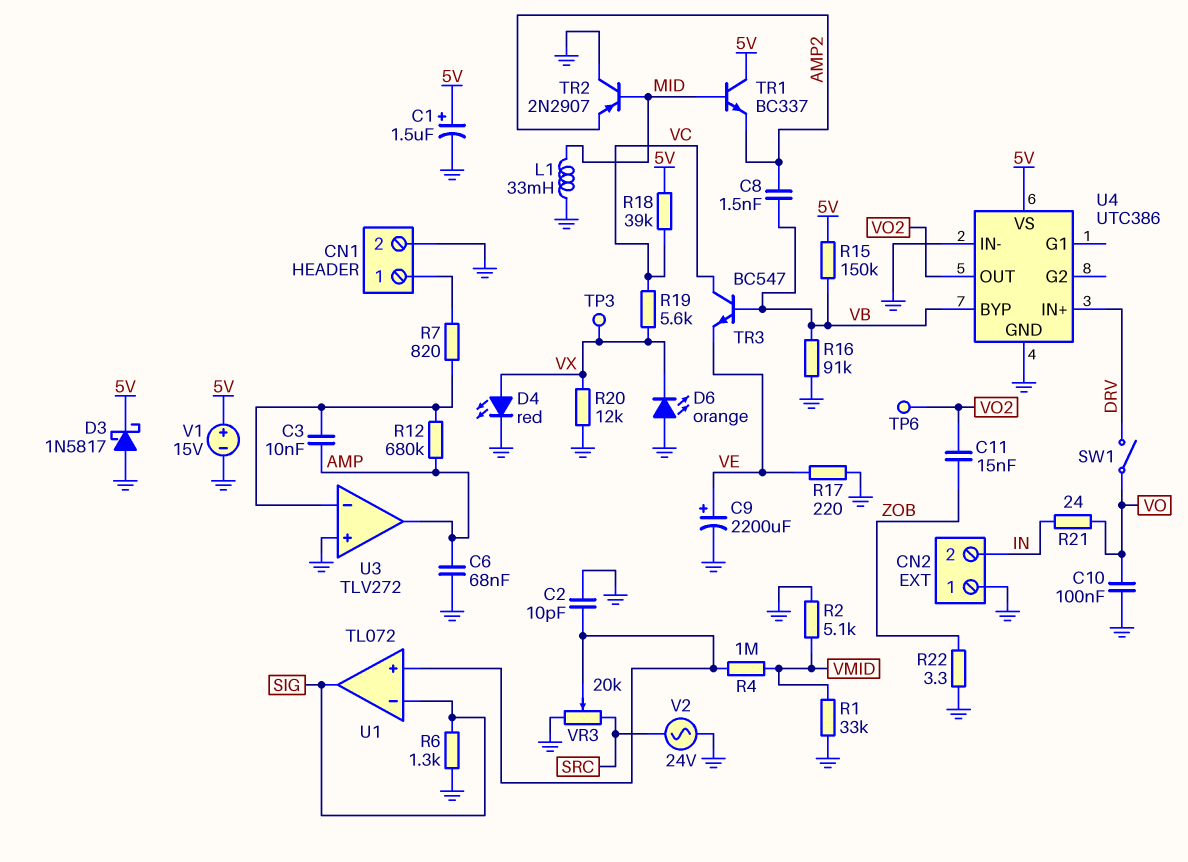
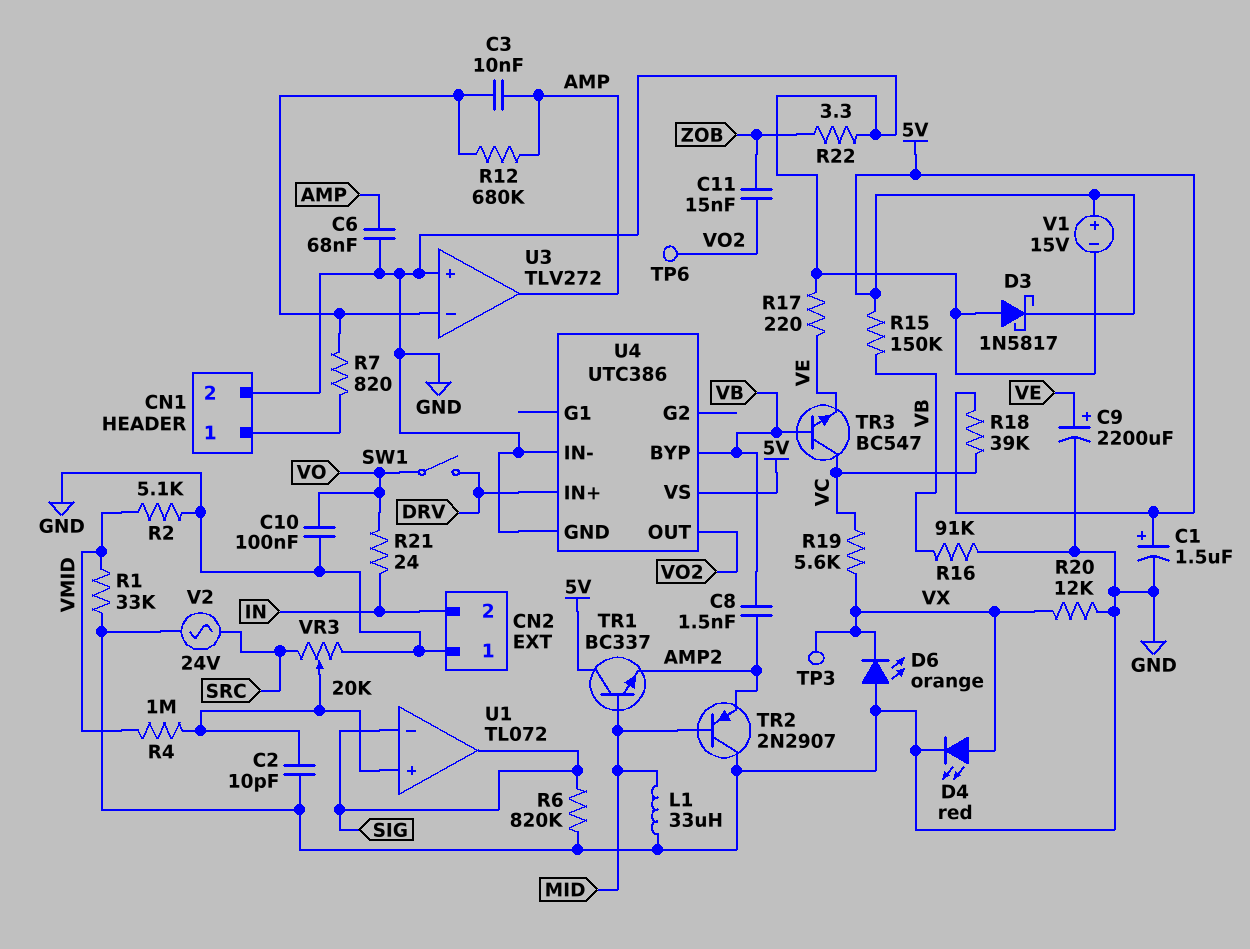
L1: 33mH (GND, MID) -> 33uH (GND, MID)
R6: 1.3k (GND, SIG) -> 820k (GND, SIG)

